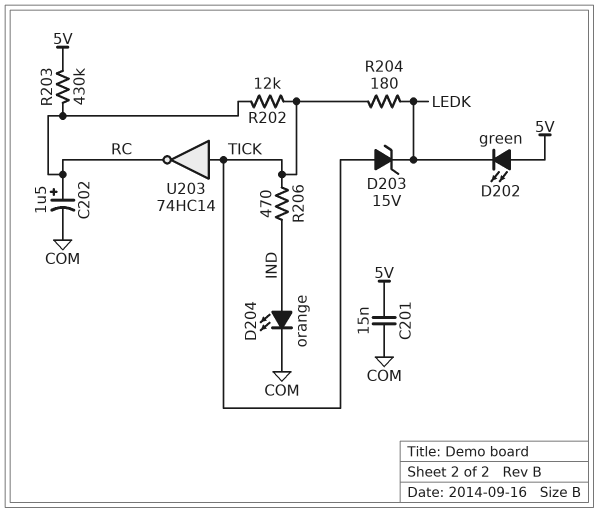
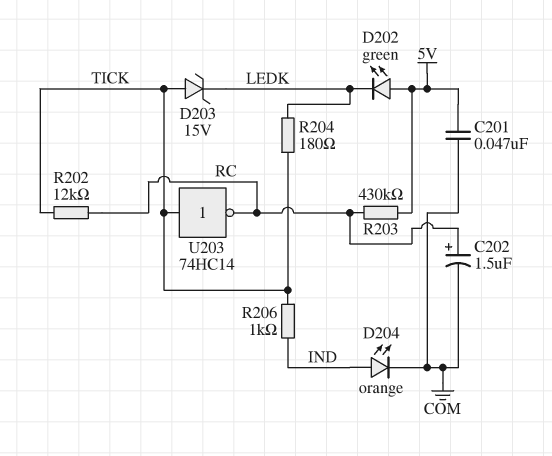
C201: 15nF (5V, COM) -> 47nF (5V, COM)
R206: 470 (IND, TICK) -> 1k (IND, TICK)

